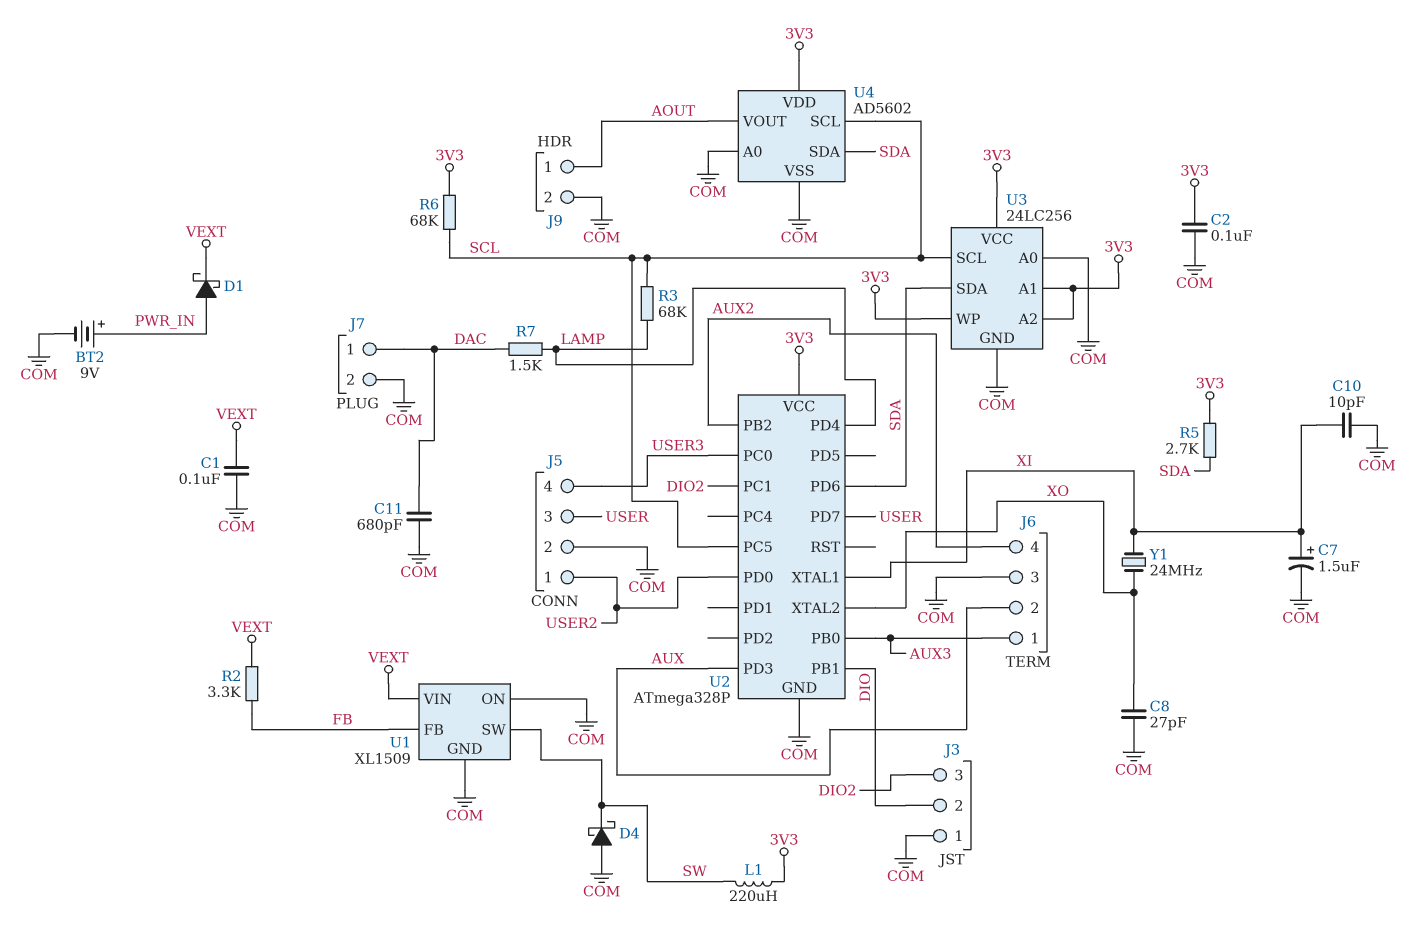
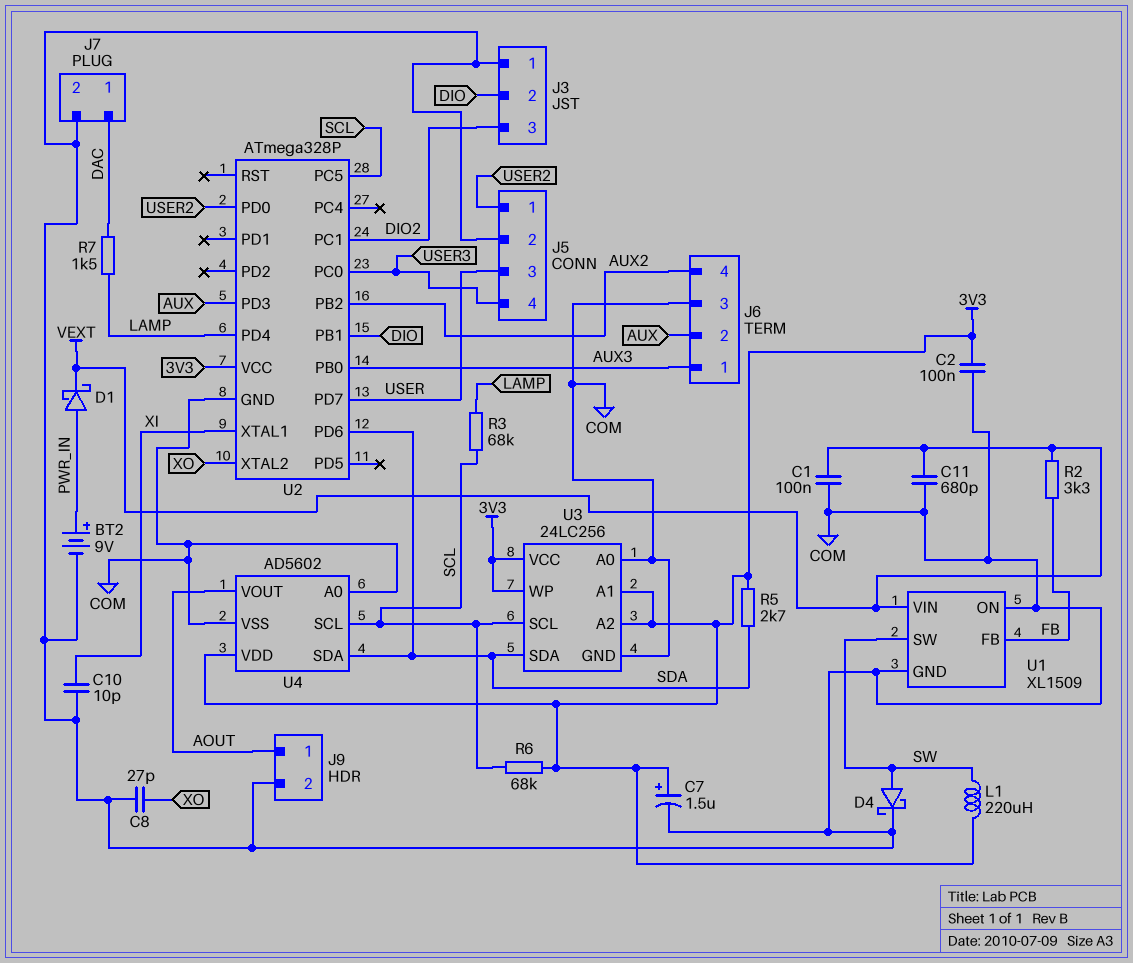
C7: 1.5uF (plus XI, minus COM) -> 1.5uF (plus 3V3, minus COM)
C11: 680pF (COM, DAC) -> 680pF (COM, VEXT)
D4: schottky (A COM, K SW) -> schottky (A SW, K COM)
Y1: 24MHz (XI, XO) -> none

